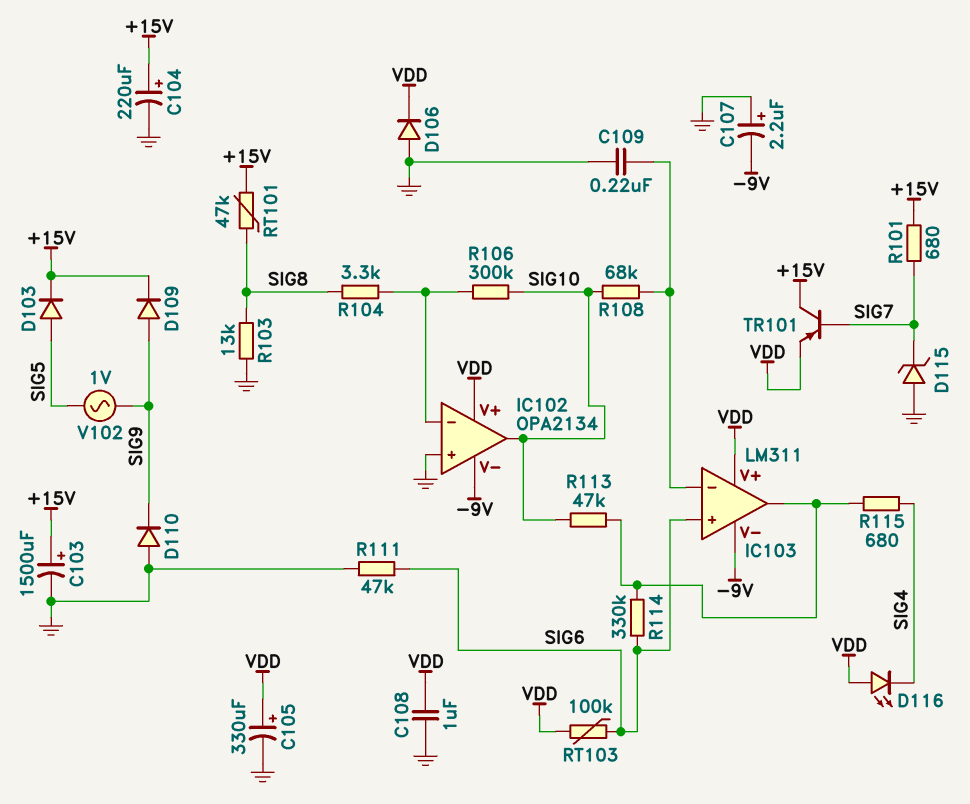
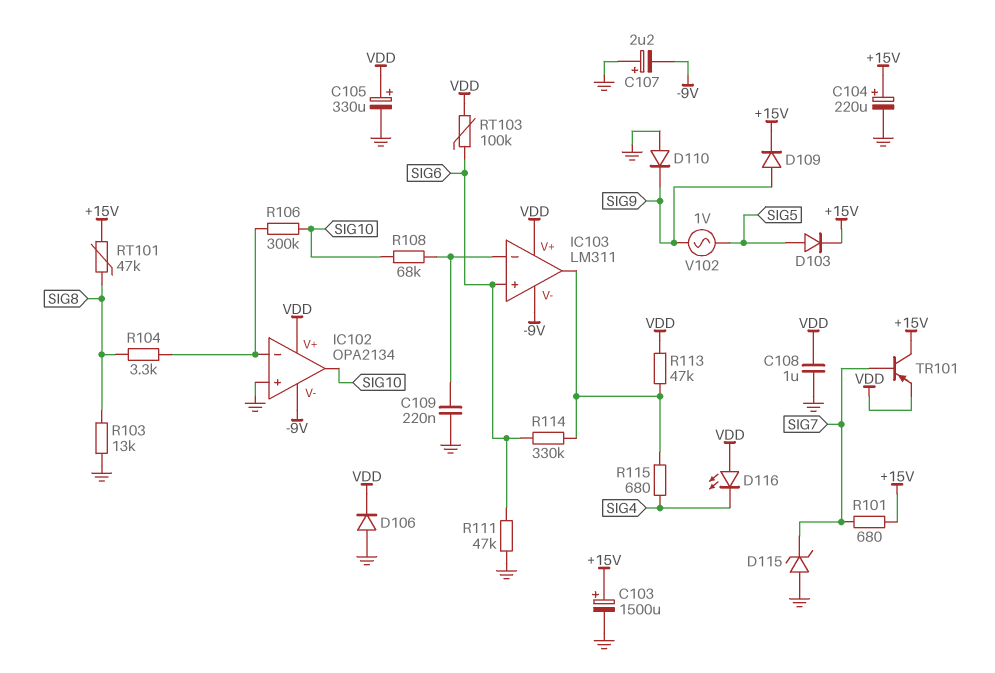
R113: 47k (IC103/out, SIG10) -> 47k (IC103/out, VDD)

